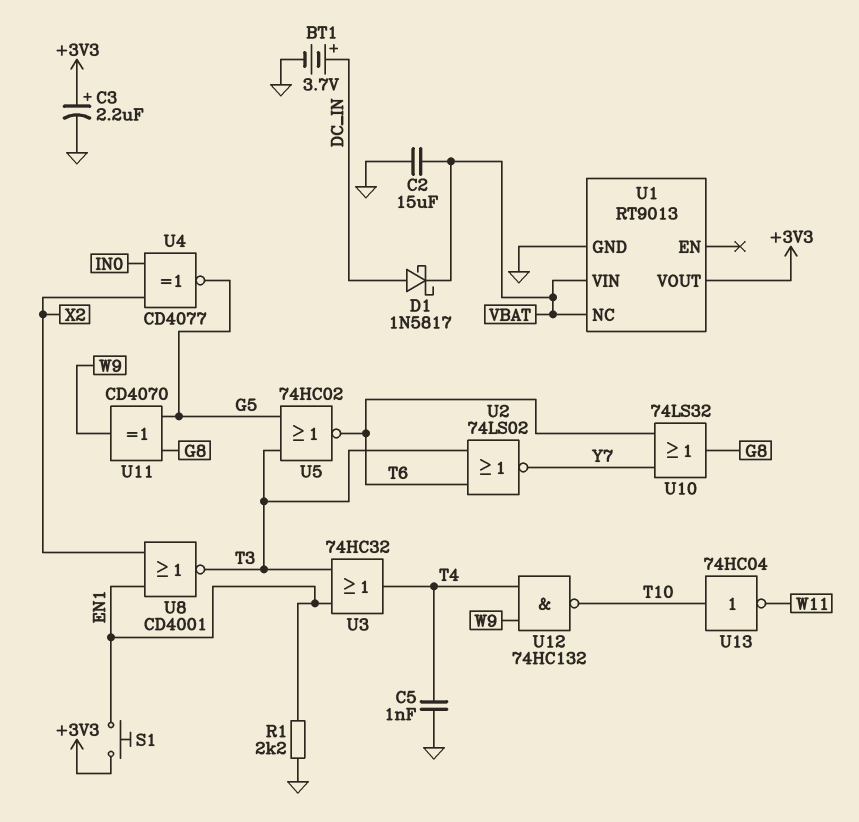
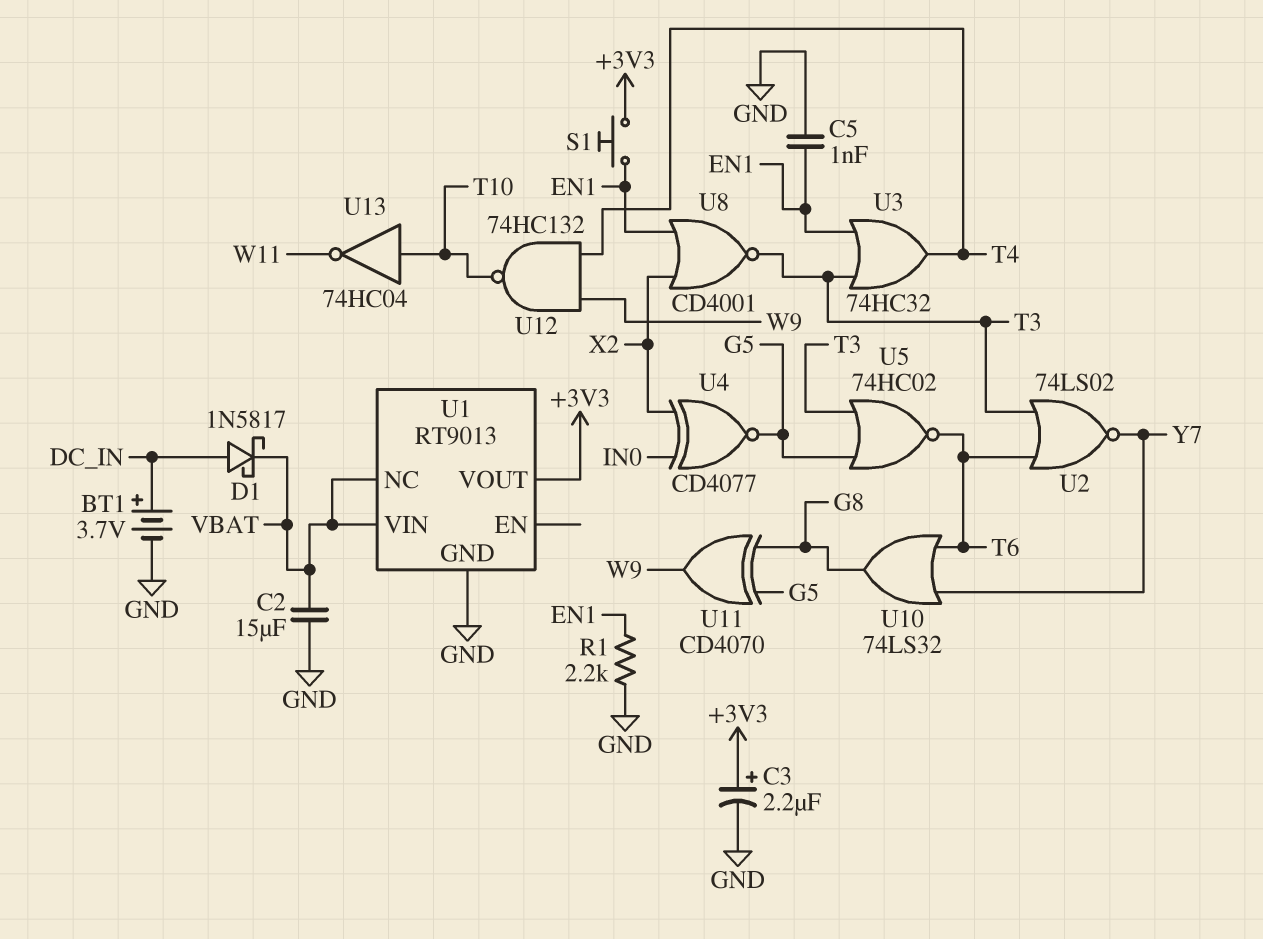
C5: 1nF (GND, T4) -> 1nF (EN1, GND)

